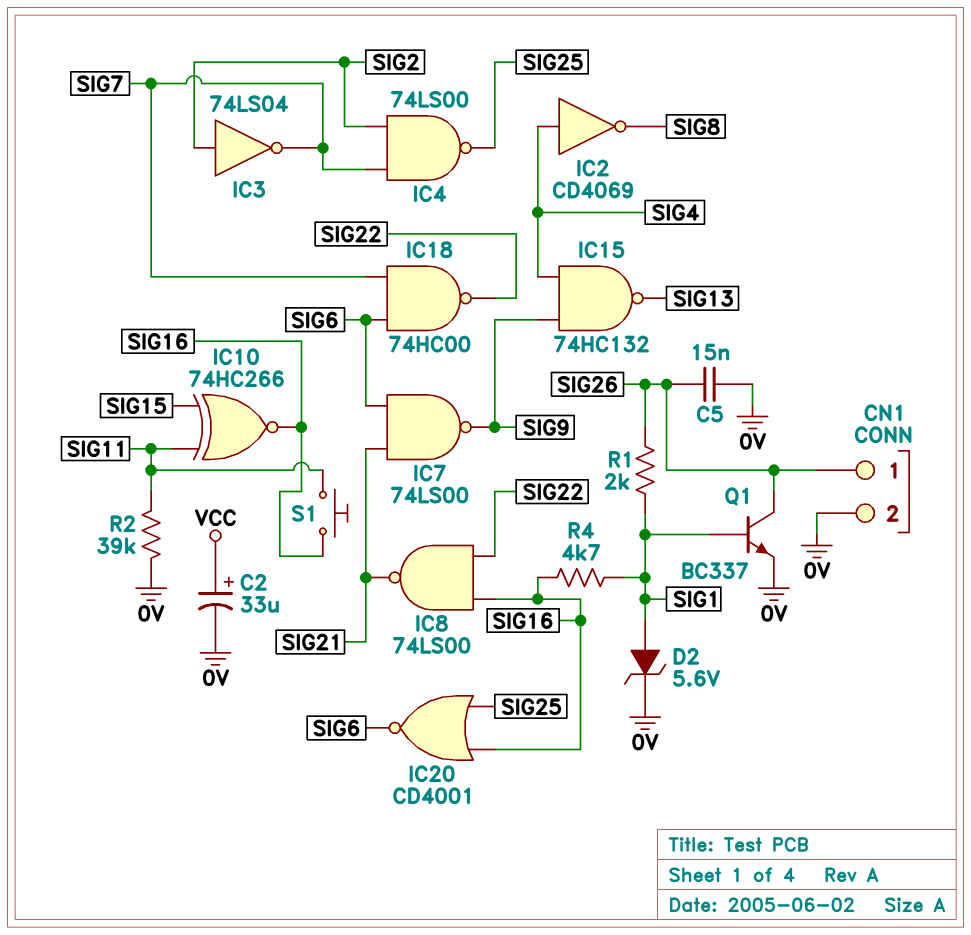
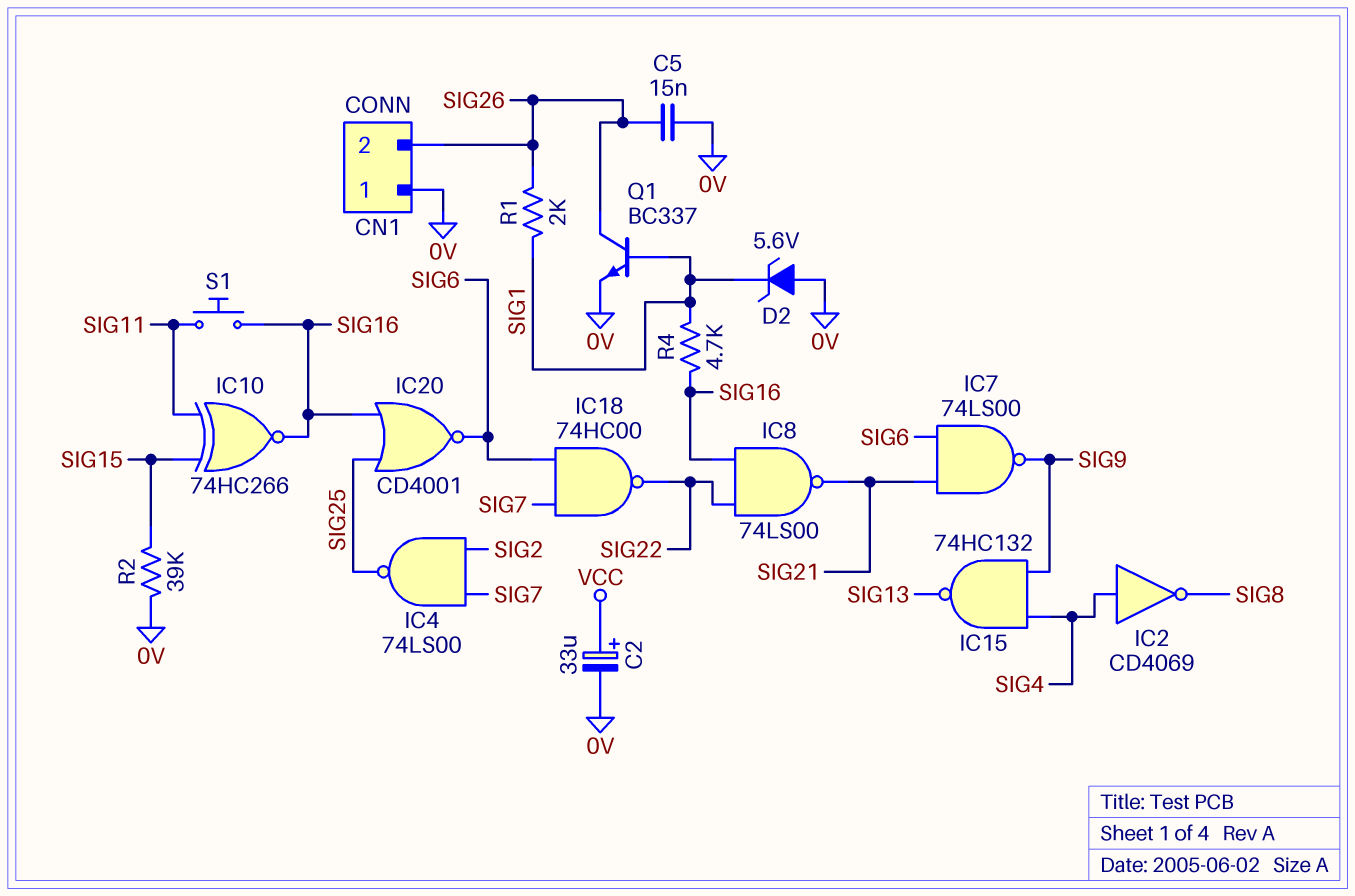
CN1 pin 1: SIG26 -> 0V
CN1 pin 2: 0V -> SIG26
D2: zener 5.6V (A SIG1, K 0V) -> zener 5.6V (A 0V, K SIG1)
IC3: NOT 74LS04 (in SIG2, out SIG7) -> none
R2: 39k (0V, SIG11) -> 39k (0V, SIG15)

